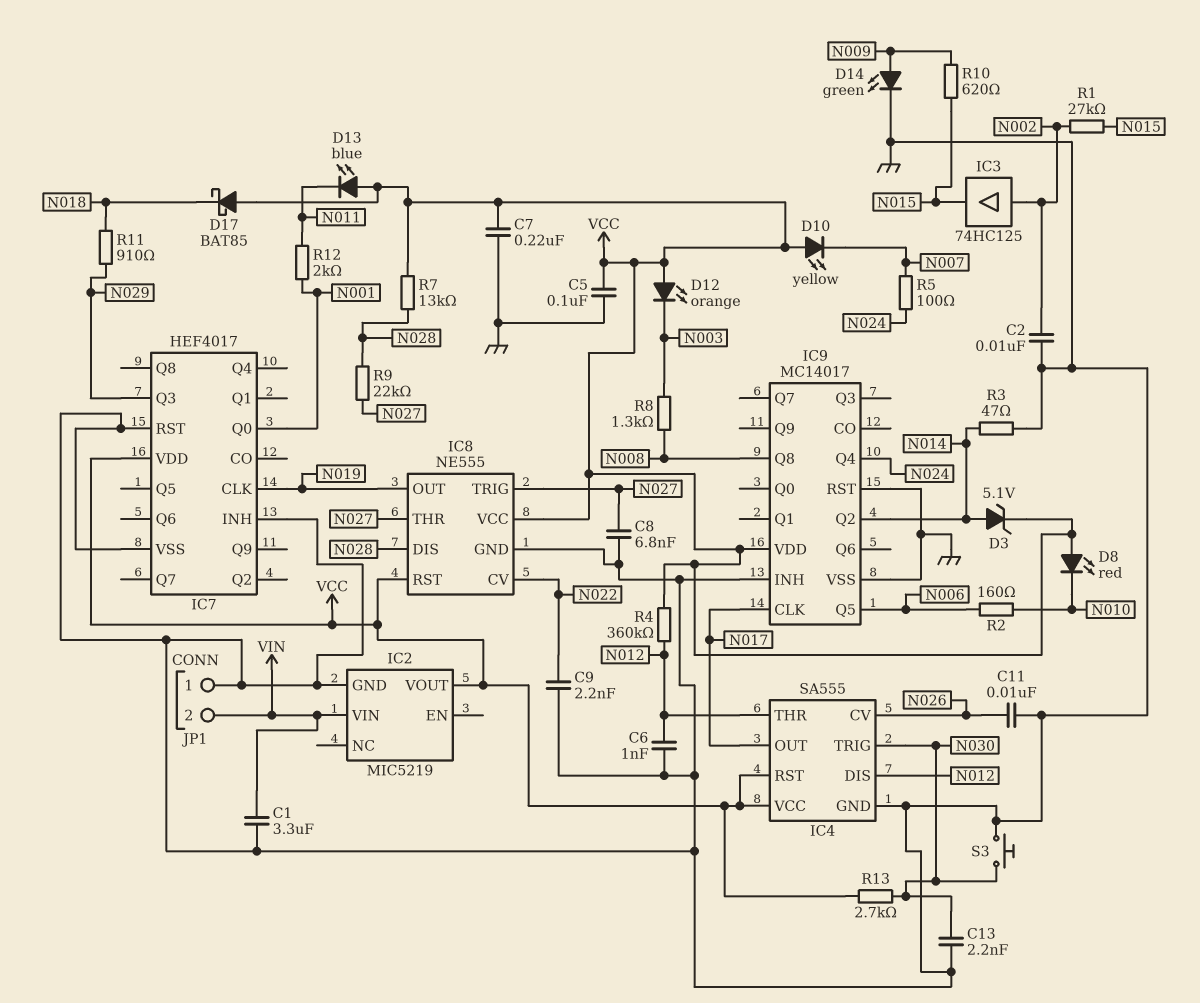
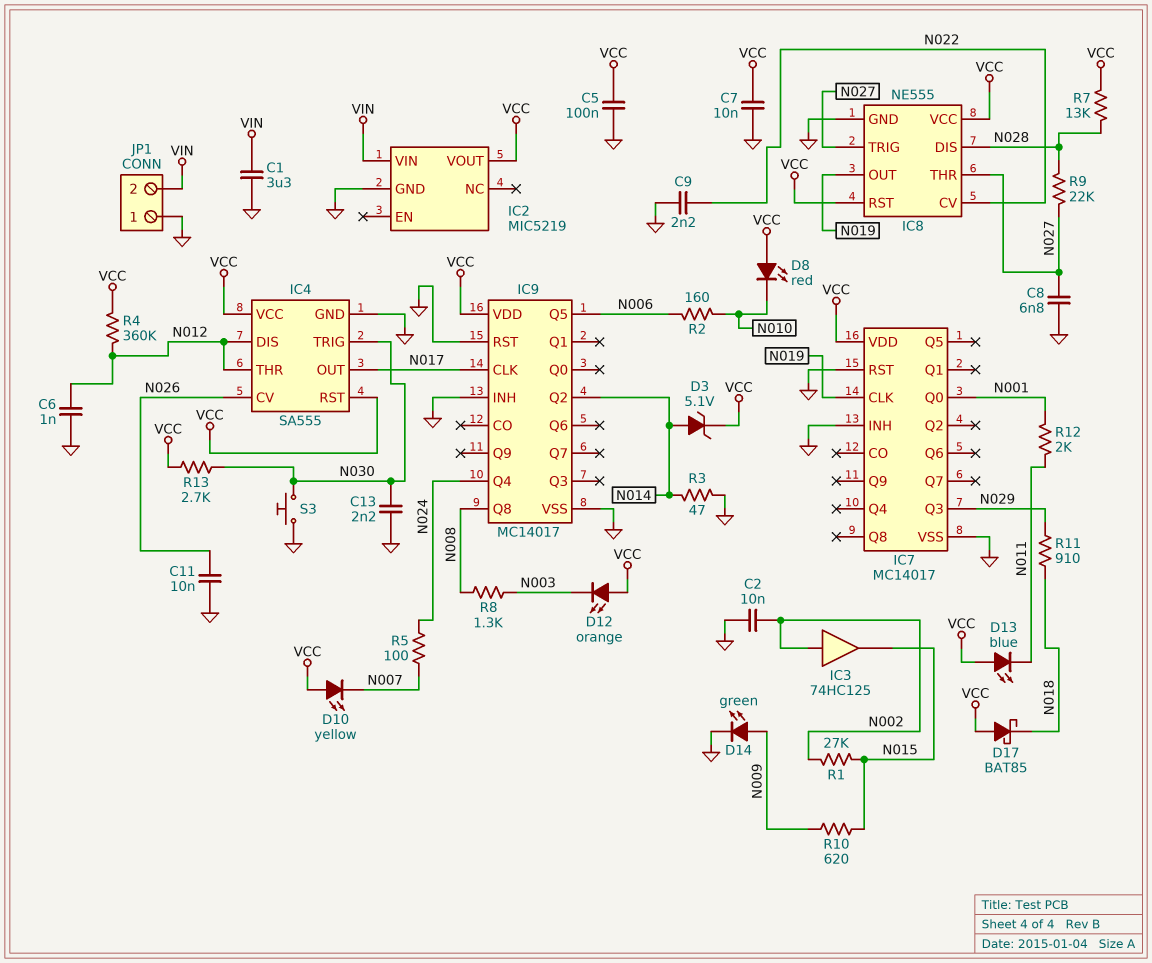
C7: 220nF (GND, VCC) -> 10nF (GND, VCC)
IC7: HEF4017 -> MC14017

